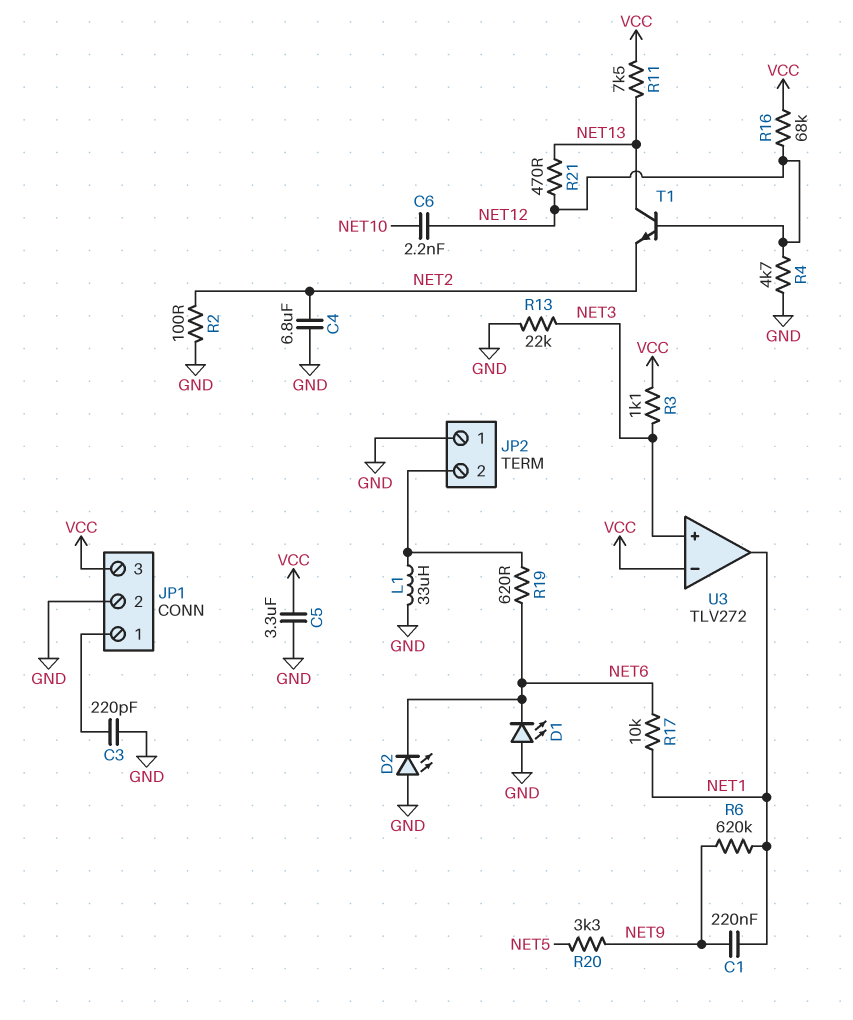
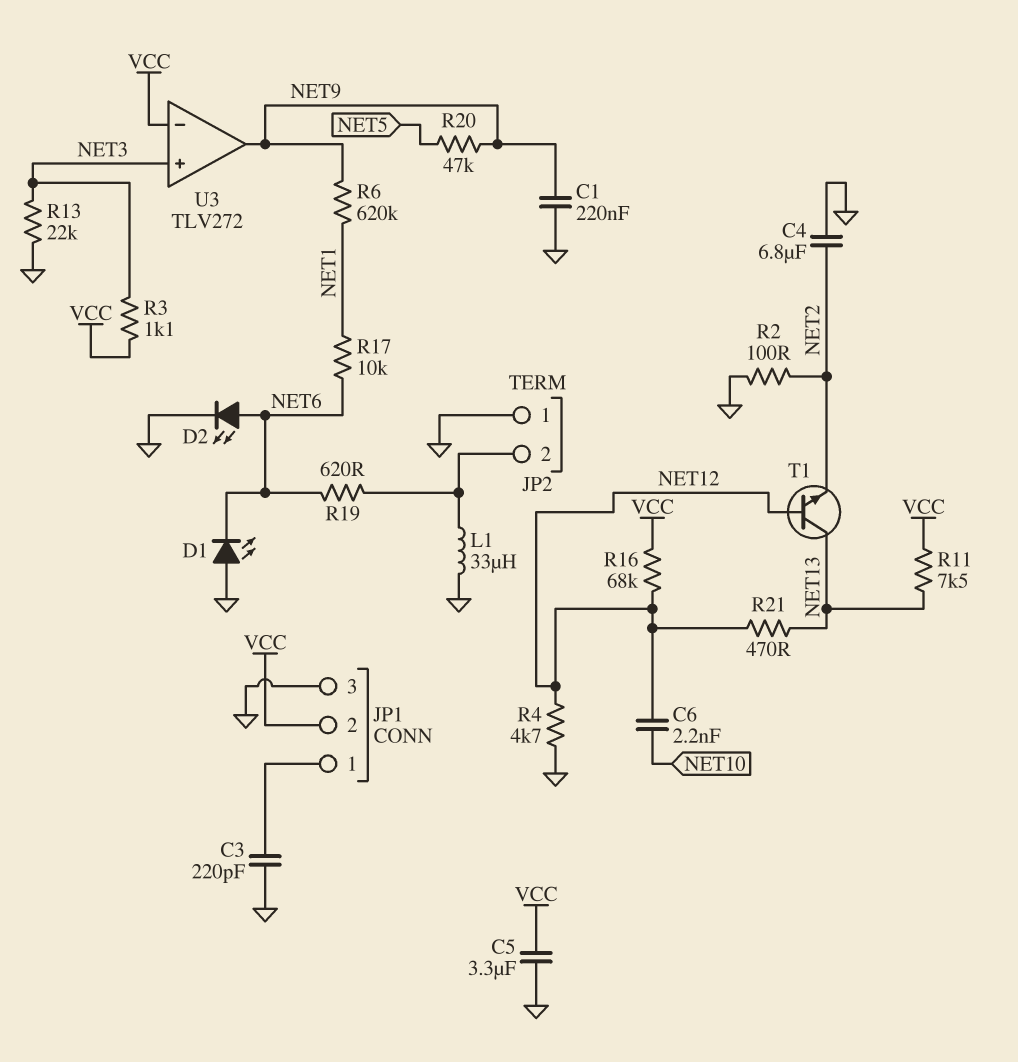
C1: 220nF (NET1, NET9) -> 220nF (GND, NET9)
D2: LED (A GND, K NET6) -> LED (A NET6, K GND)
JP1 pin 2: GND -> VCC
JP1 pin 3: VCC -> GND
R20: 3.3k (NET5, NET9) -> 47k (NET5, NET9)
U3 pin out: NET1 -> NET9

